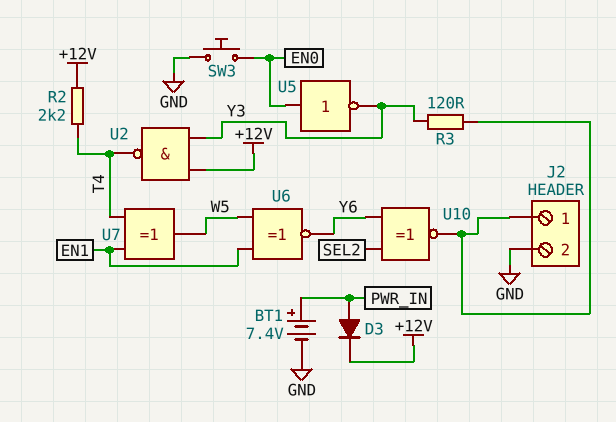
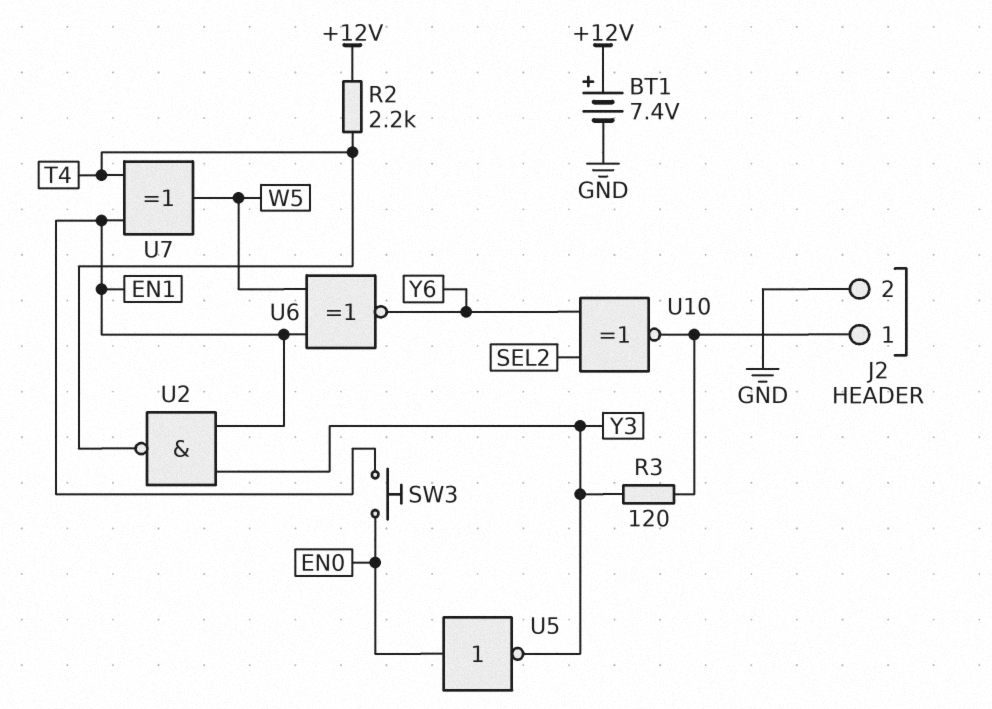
BT1: 7.4V (plus PWR_IN, minus GND) -> 7.4V (plus +12V, minus GND)
D3: diode (A PWR_IN, K +12V) -> none
SW3: button (EN0, GND) -> button (EN0, EN1)
U2: NAND (in +12V, in Y3, out T4) -> NAND (in EN1, in Y3, out T4)

